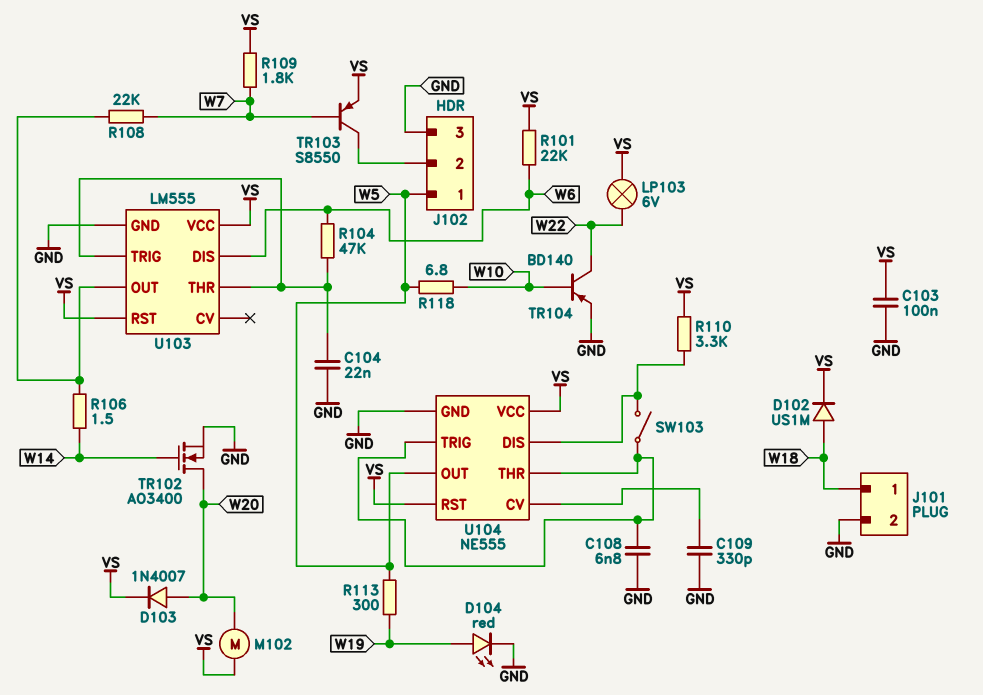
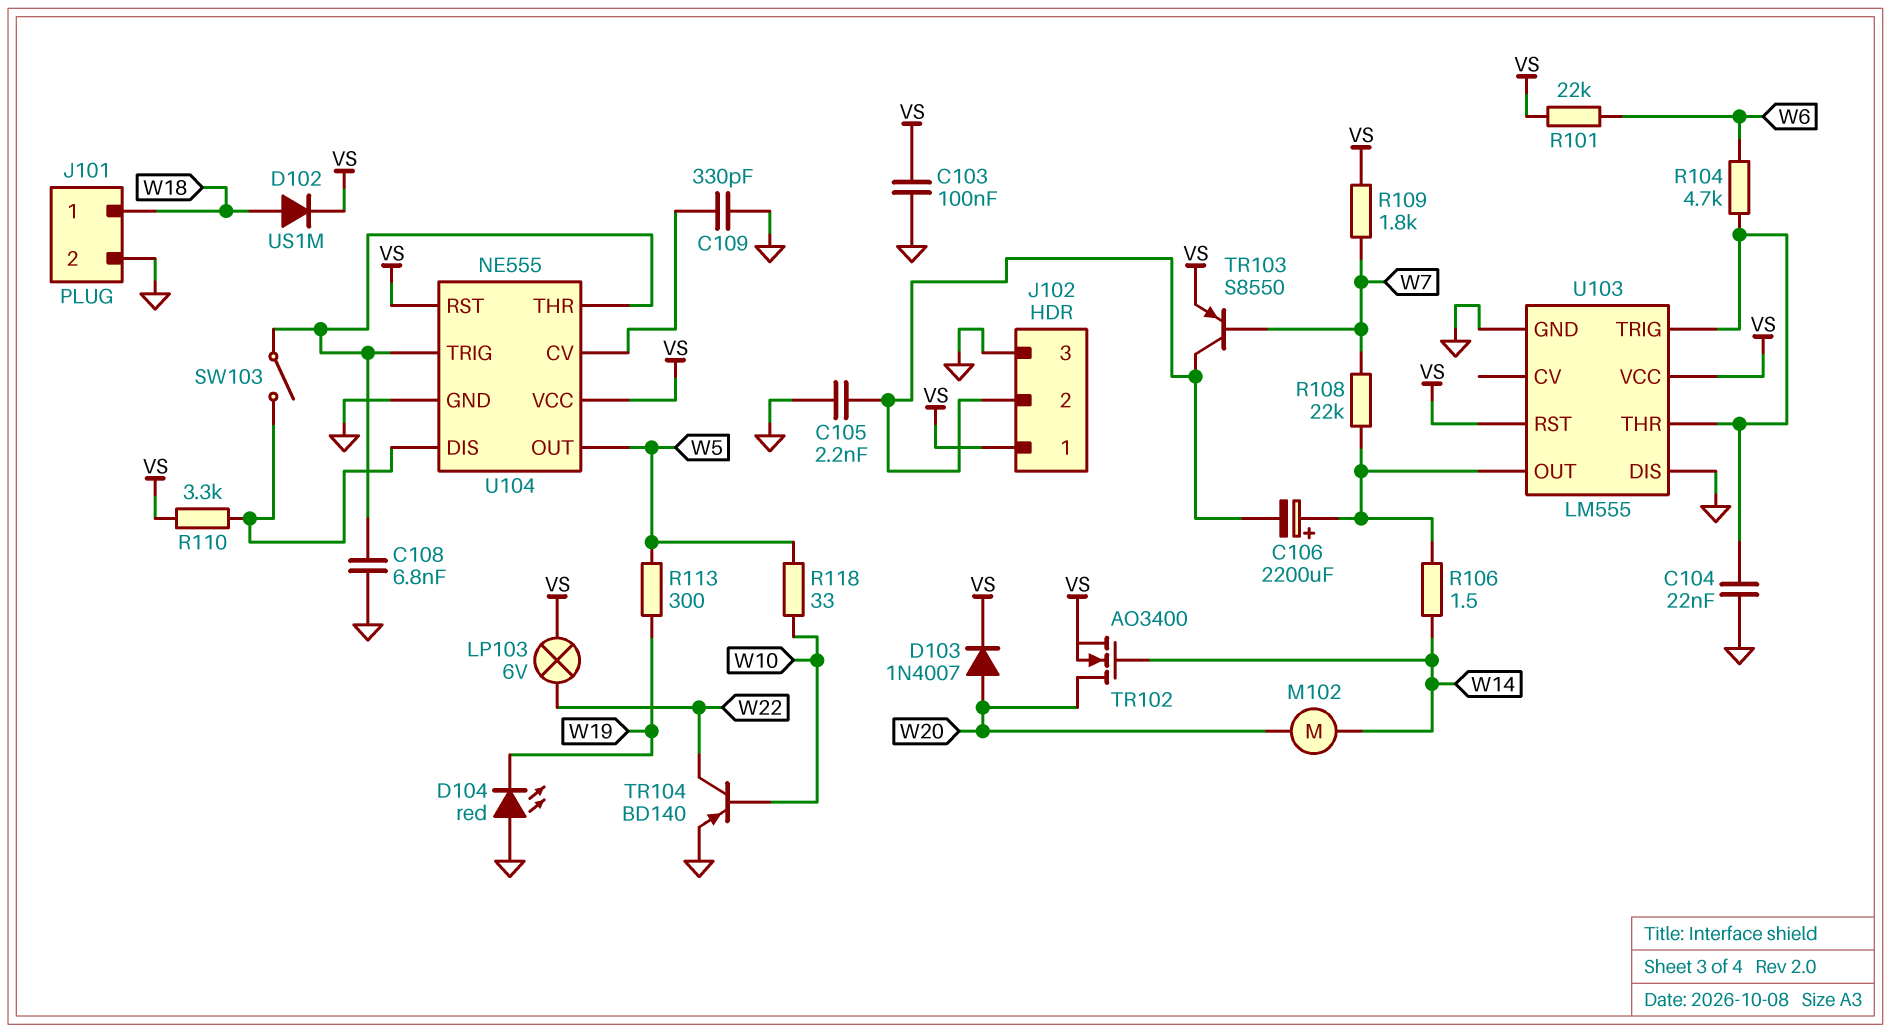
C105: none -> 2.2nF (GND, J102/2)
C106: none -> 2200uF (plus U103/OUT, minus J102/2)
D104: LED red (A W19, K GND) -> LED red (A GND, K W19)
J102 pin 1: W5 -> VS
M102: motor (VS, W20) -> motor (W14, W20)
R104: 47k (U103/THR, W6) -> 4.7k (U103/THR, W6)
R118: 6.8 (W5, W10) -> 33 (W5, W10)
TR102: NMOS AO3400 (G W14, D W20, S GND) -> NMOS AO3400 (G W14, D W20, S VS)
U103 pin DIS: W6 -> GND

